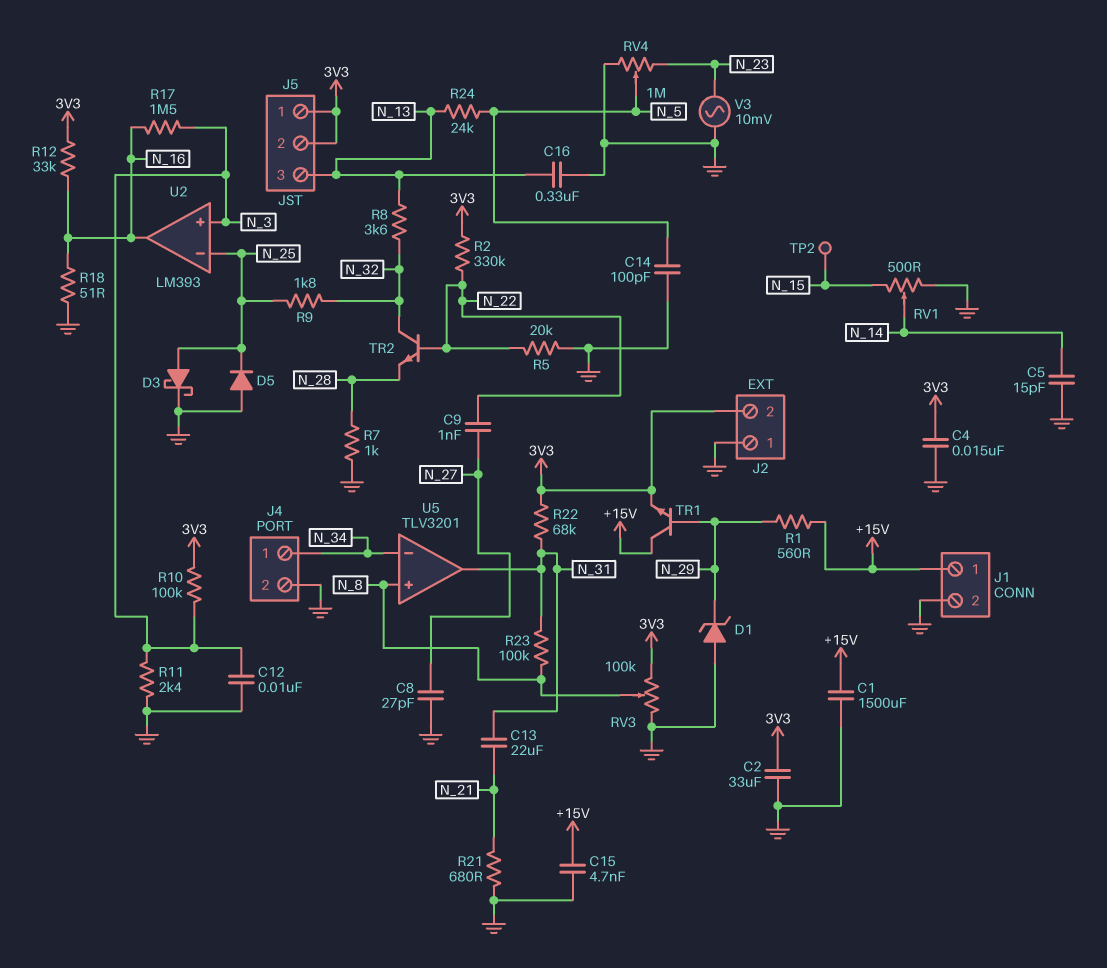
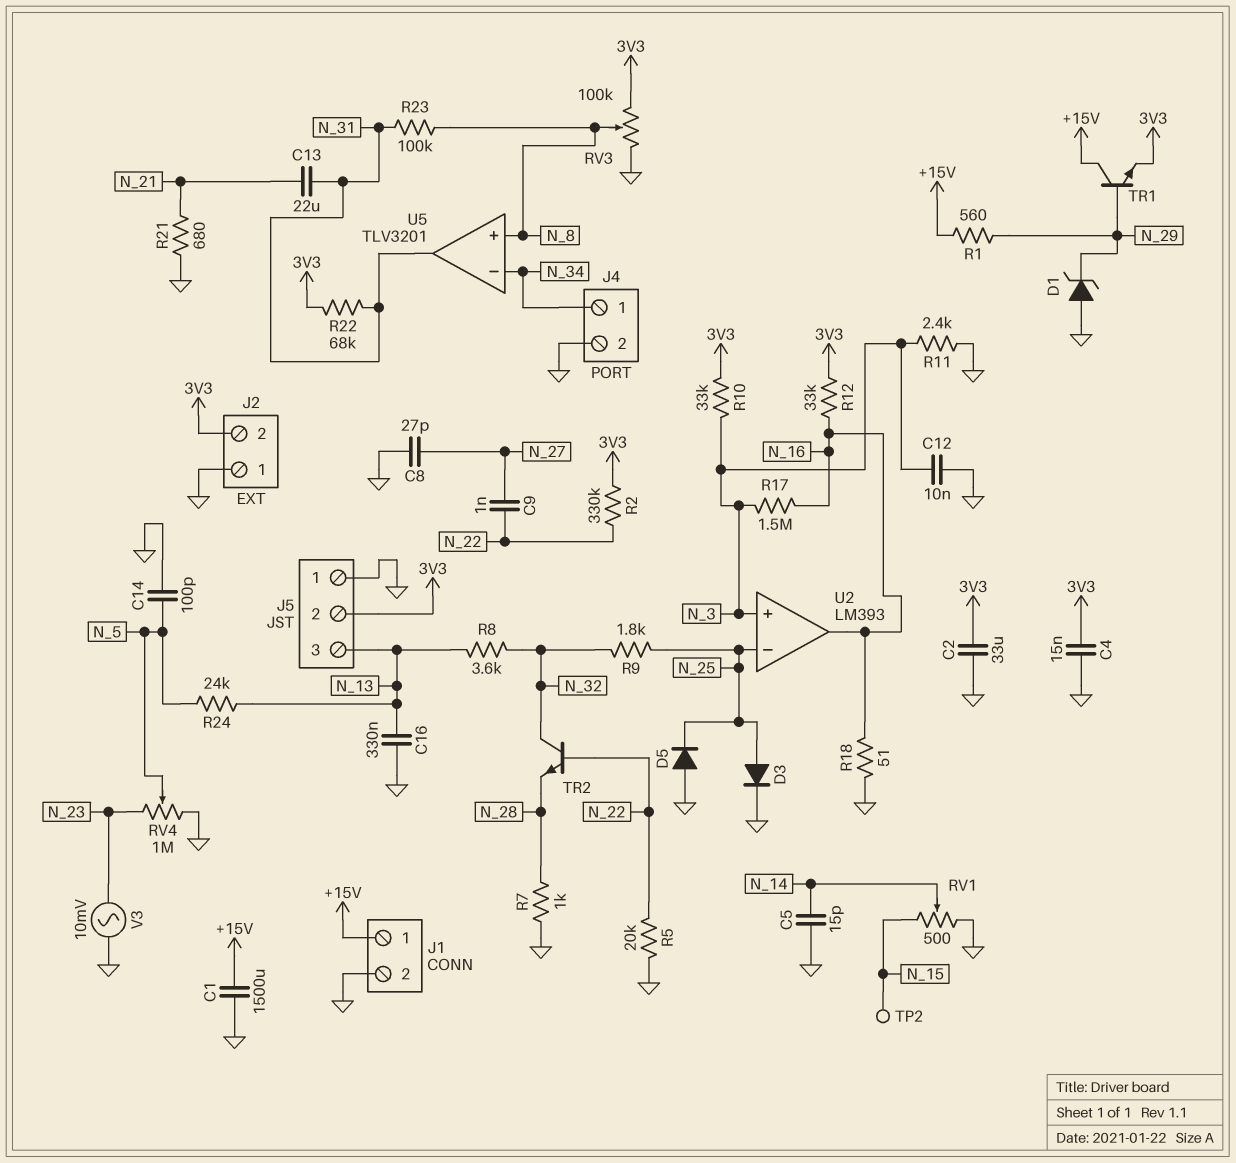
C15: 4.7nF (+15V, GND) -> none
D3: schottky (A N_25, K GND) -> diode (A N_25, K GND)
J5 pin 1: 3V3 -> GND
R10: 100k (3V3, N_3) -> 33k (3V3, N_3)

